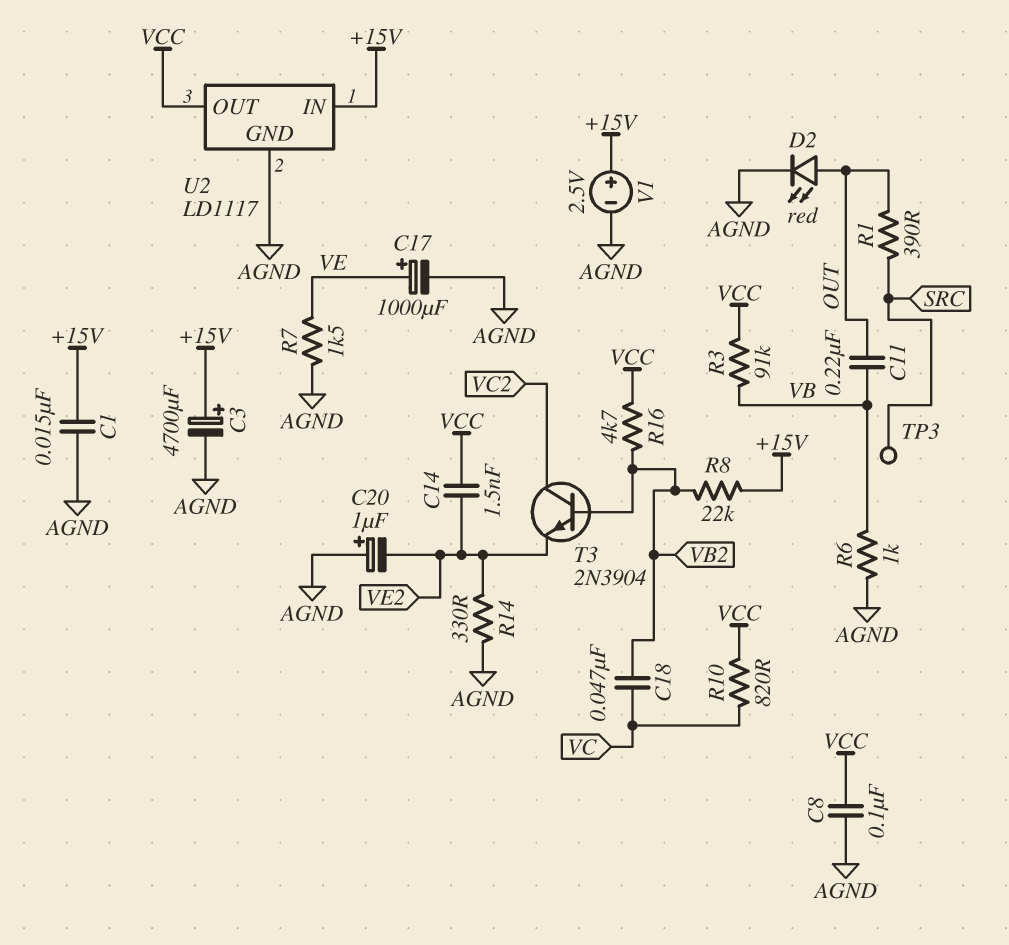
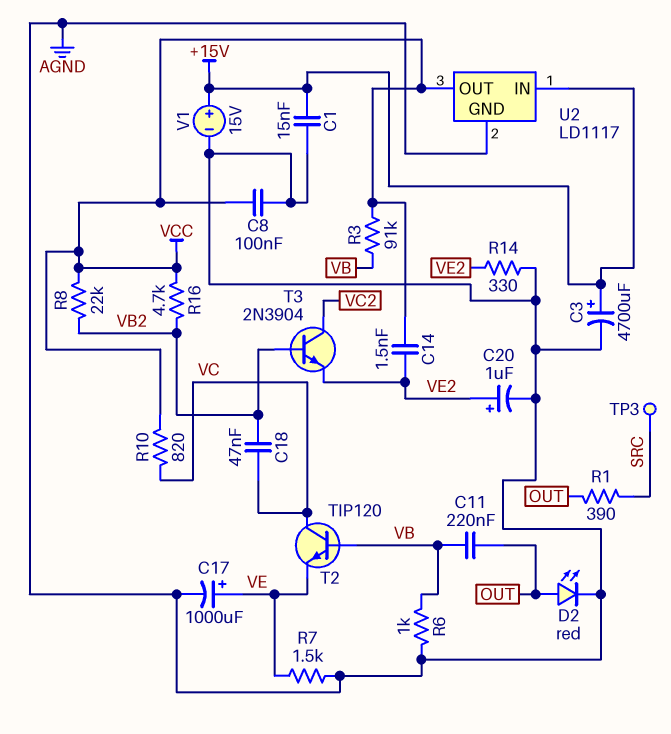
C20: 1uF (plus AGND, minus VE2) -> 1uF (plus VE2, minus AGND)
R8: 22k (+15V, VB2) -> 22k (VB2, VCC)
T2: none -> NPN TIP120 (B VB, C VC, E VE)
V1: 2.5V (plus +15V, minus AGND) -> 15V (plus +15V, minus AGND)

